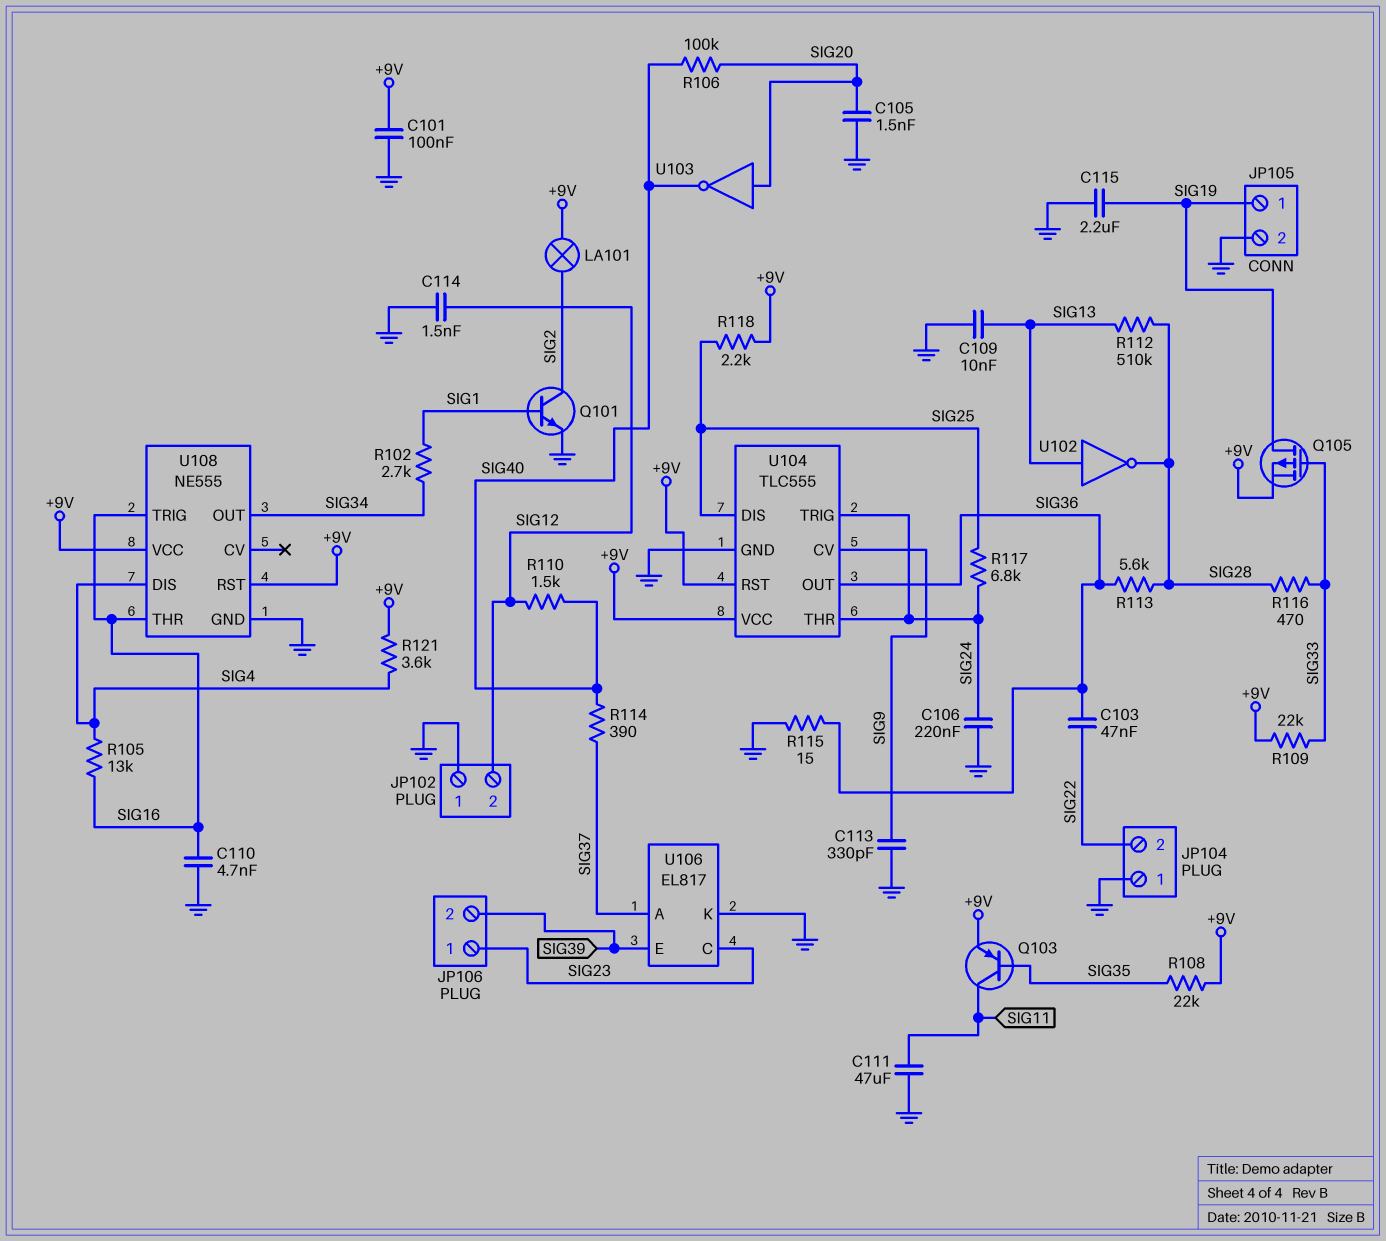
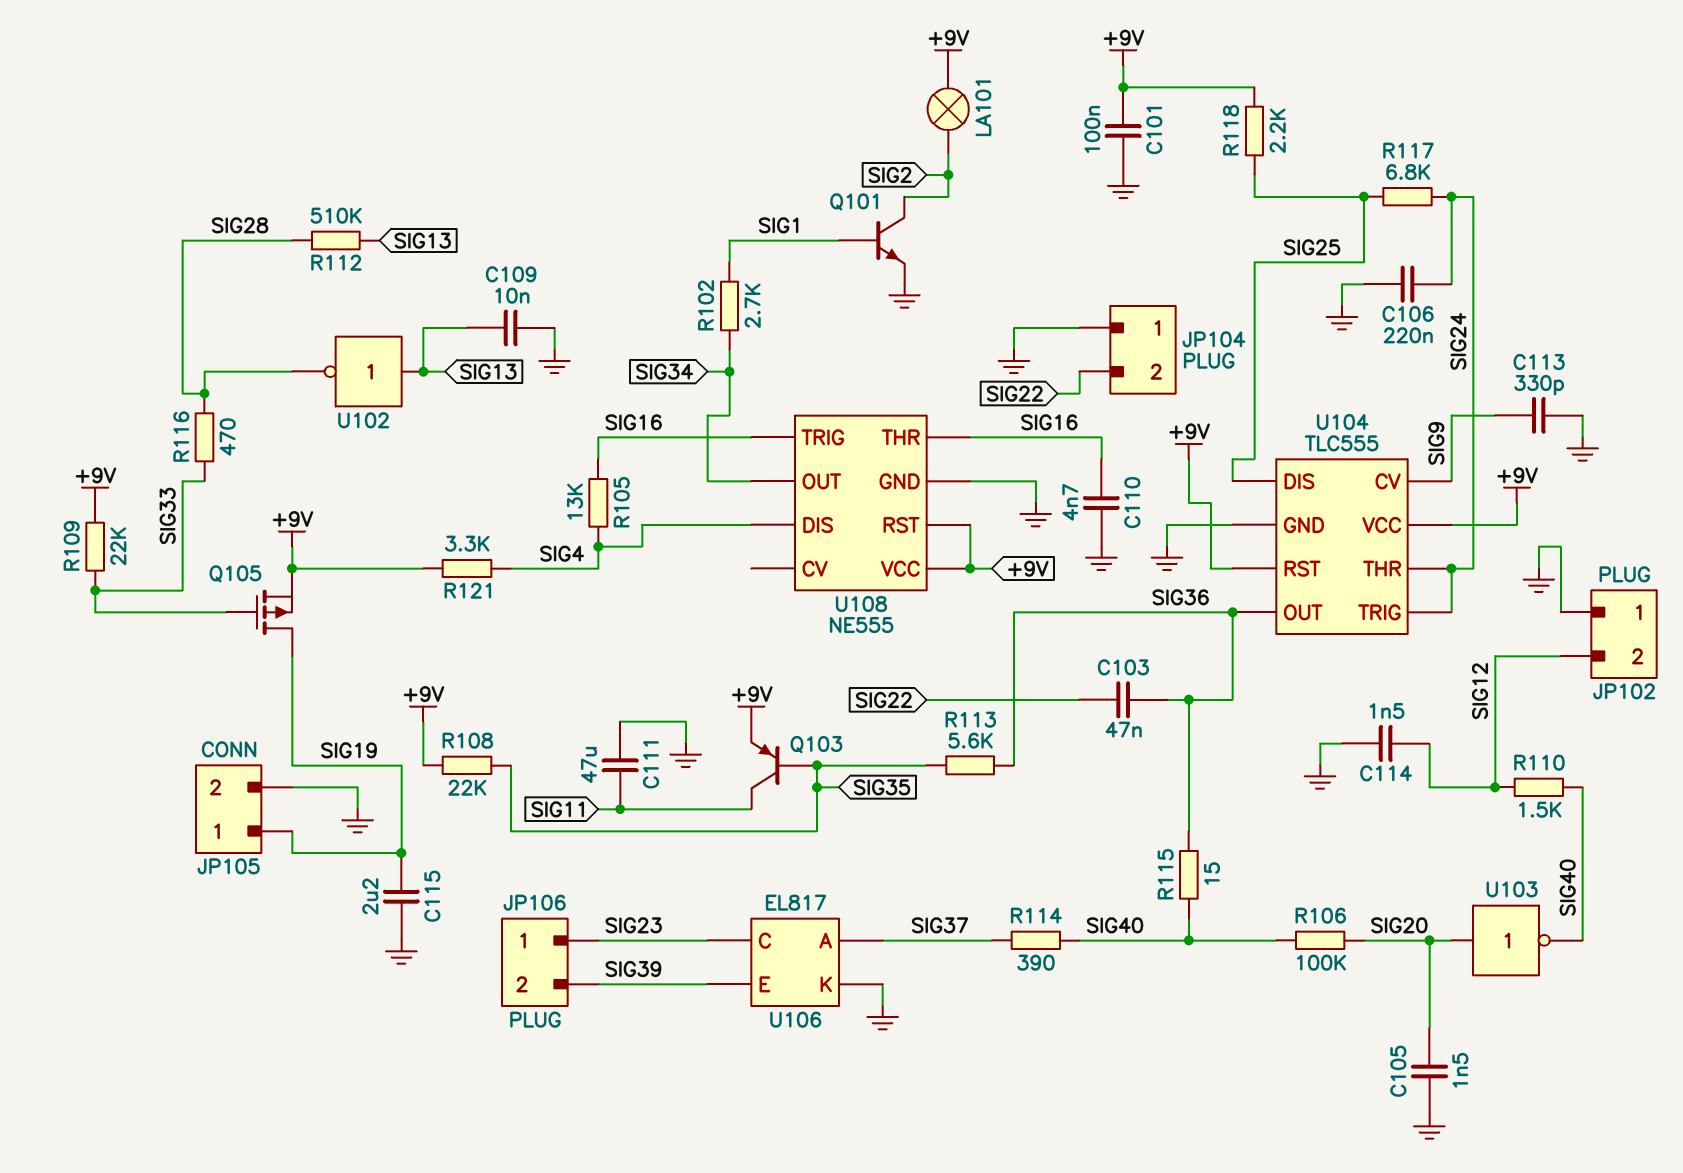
R113: 5.6k (SIG28, SIG36) -> 5.6k (SIG35, SIG36)
R115: 15 (GND, SIG36) -> 15 (SIG36, SIG40)
R121: 3.6k (+9V, SIG4) -> 3.3k (+9V, SIG4)

